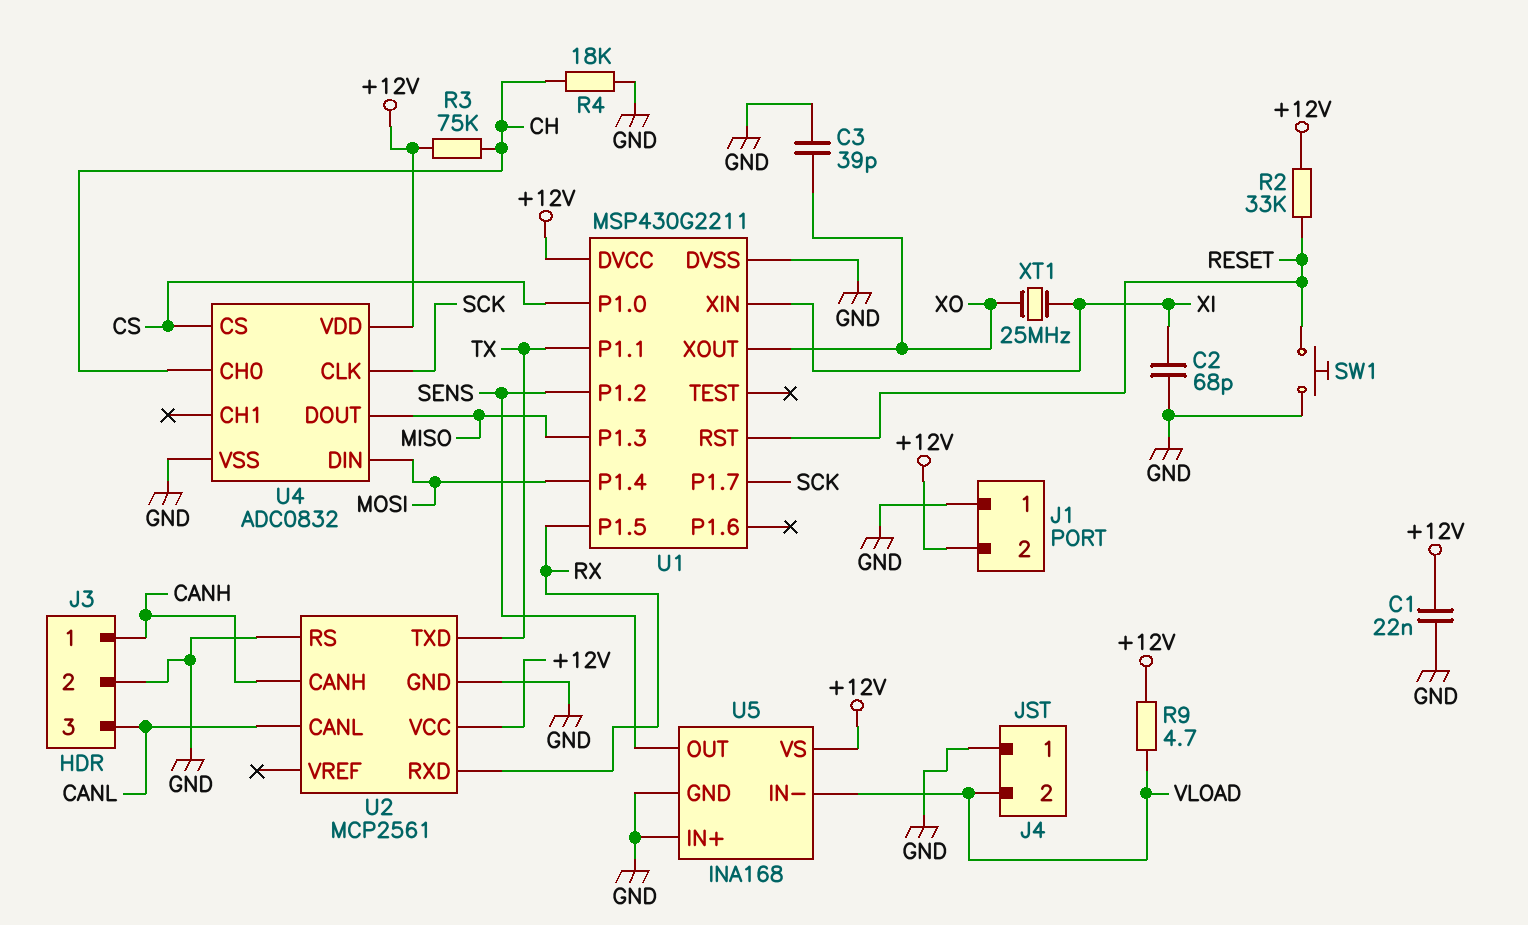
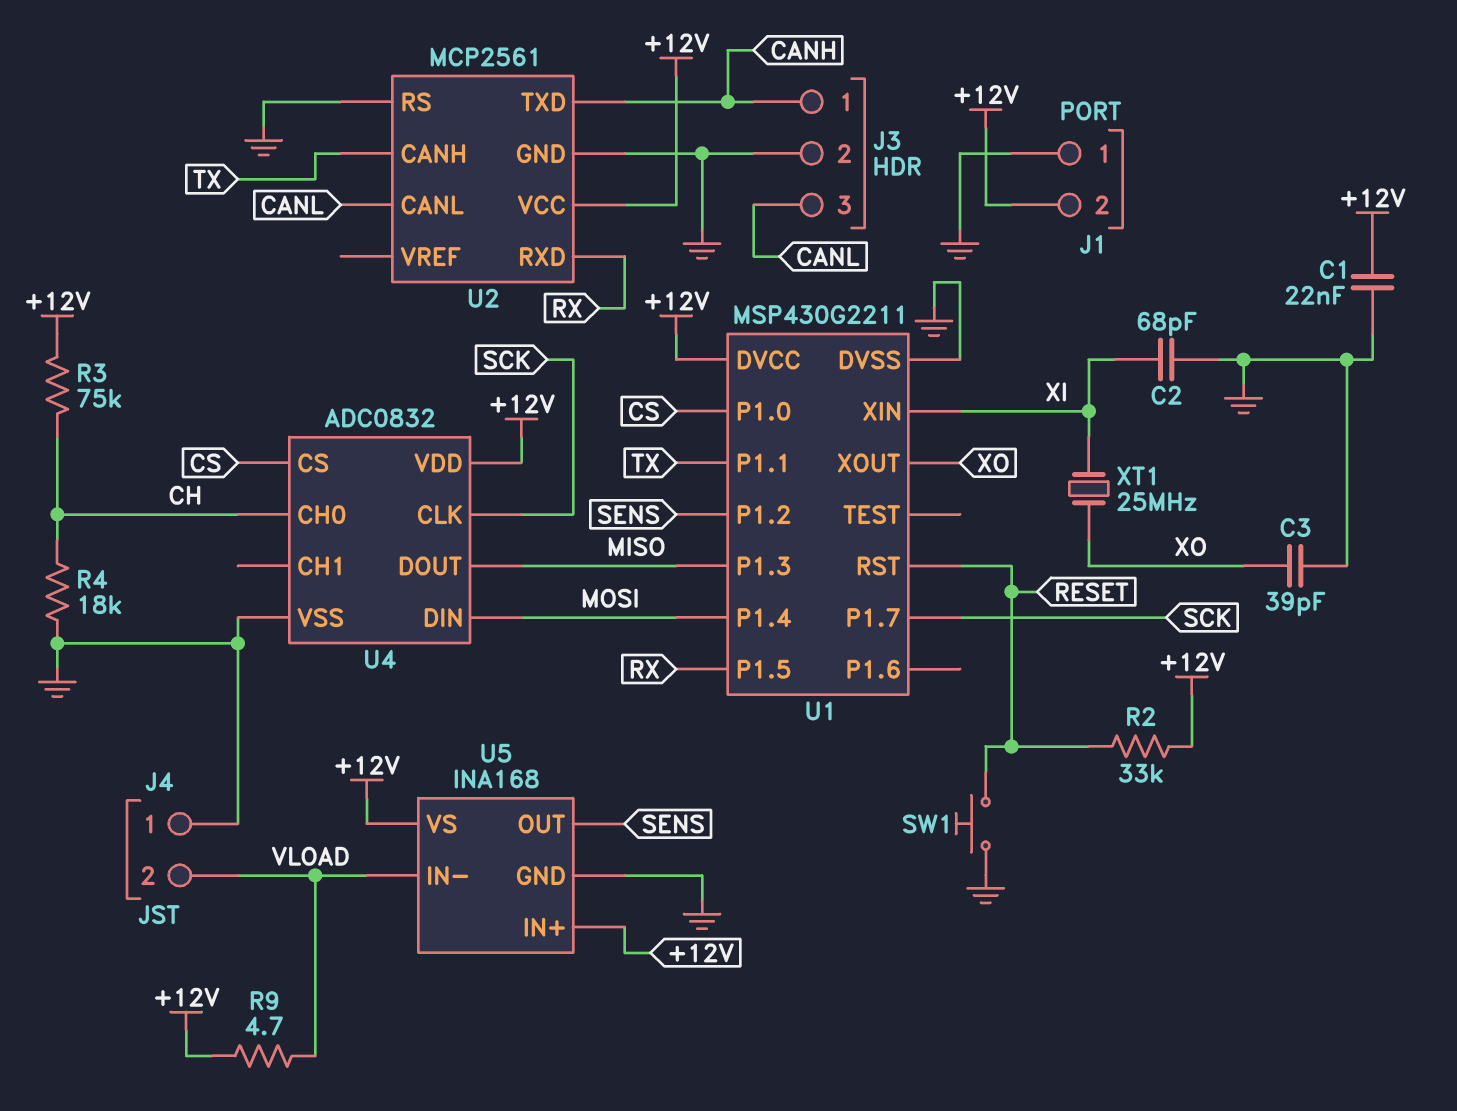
U2 pin CANH: CANH -> TX
U2 pin TXD: TX -> CANH
U5 pin IN+: GND -> +12V

